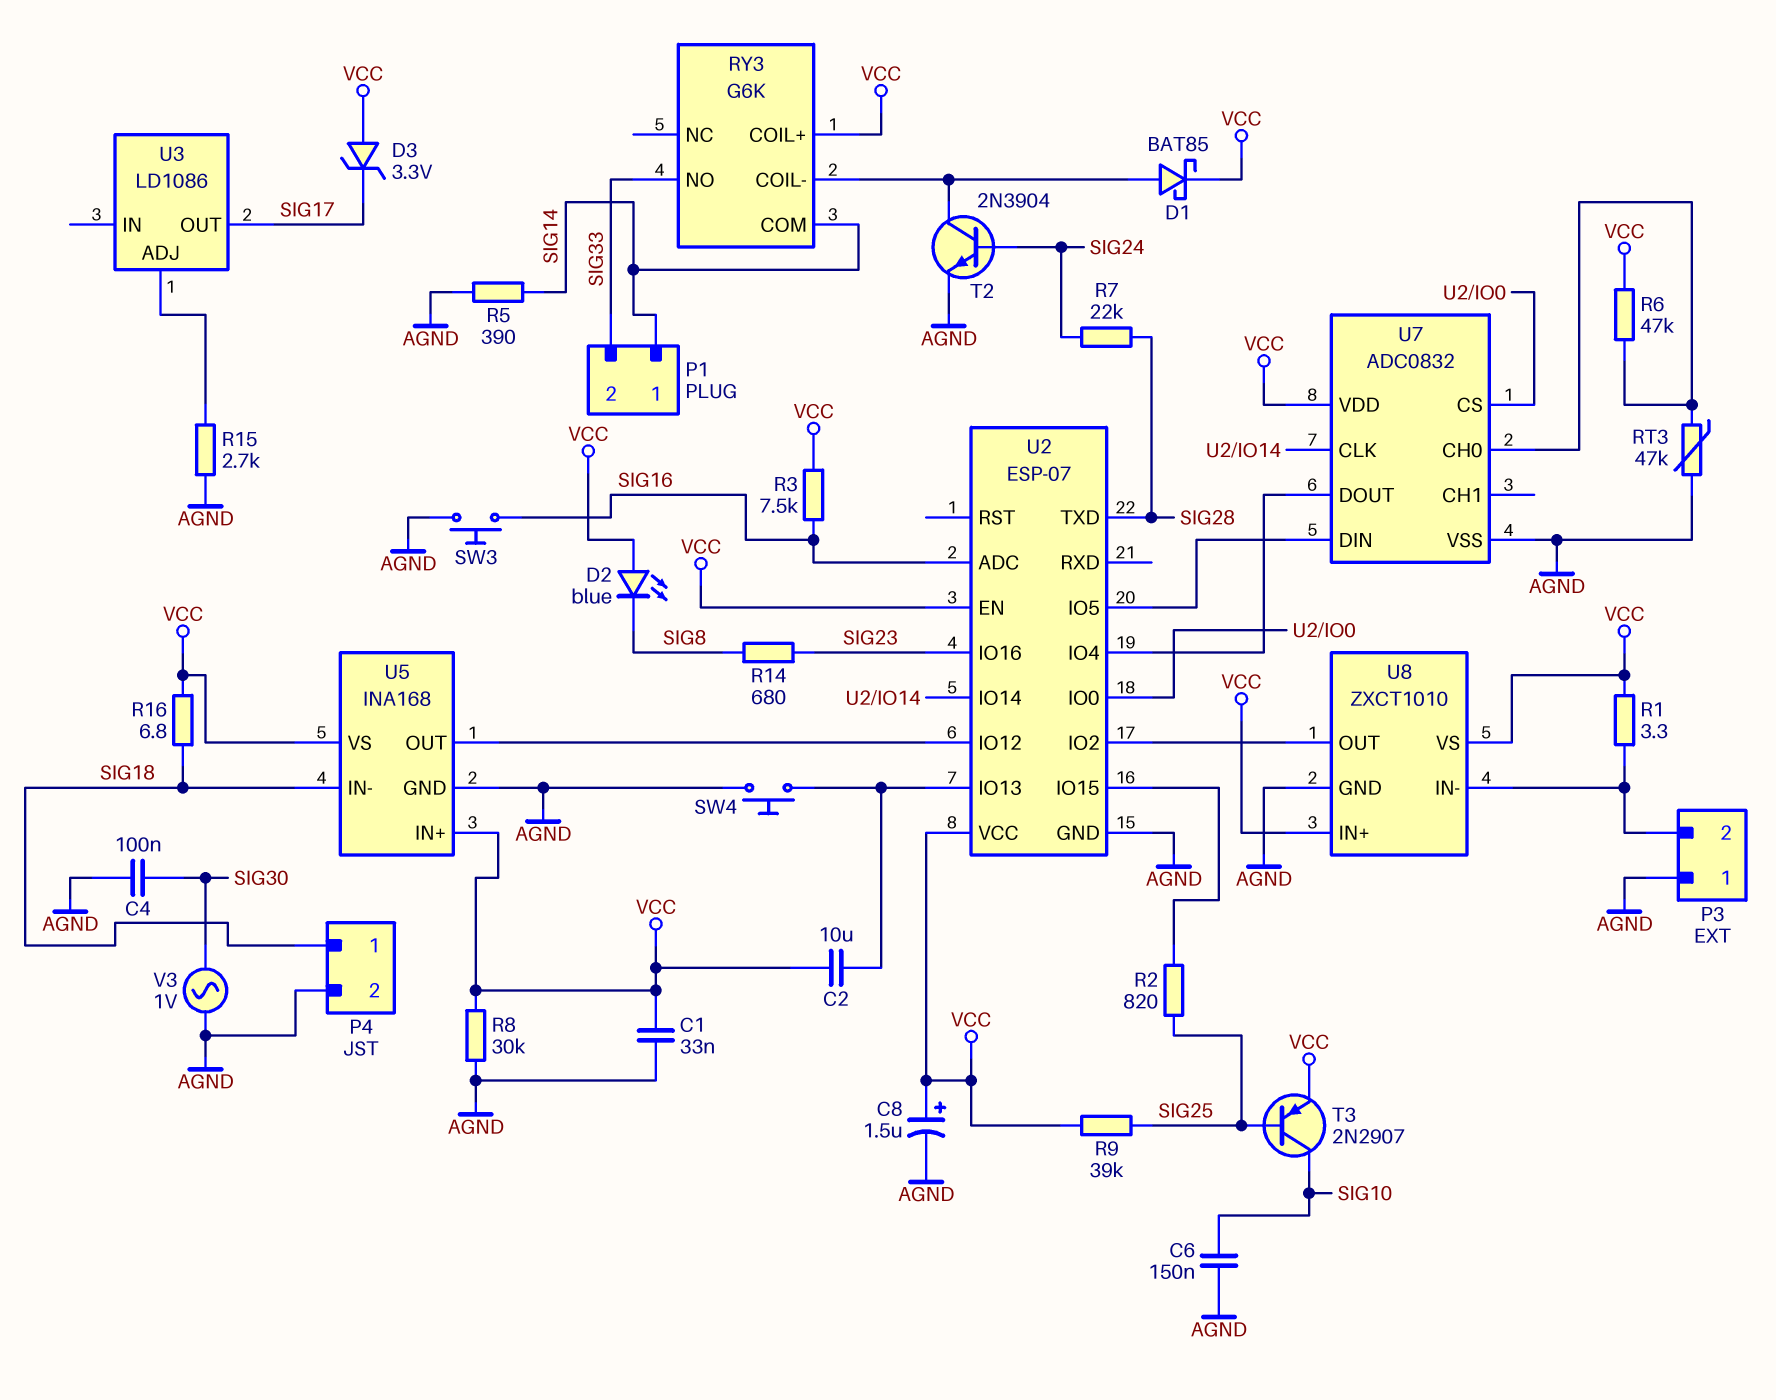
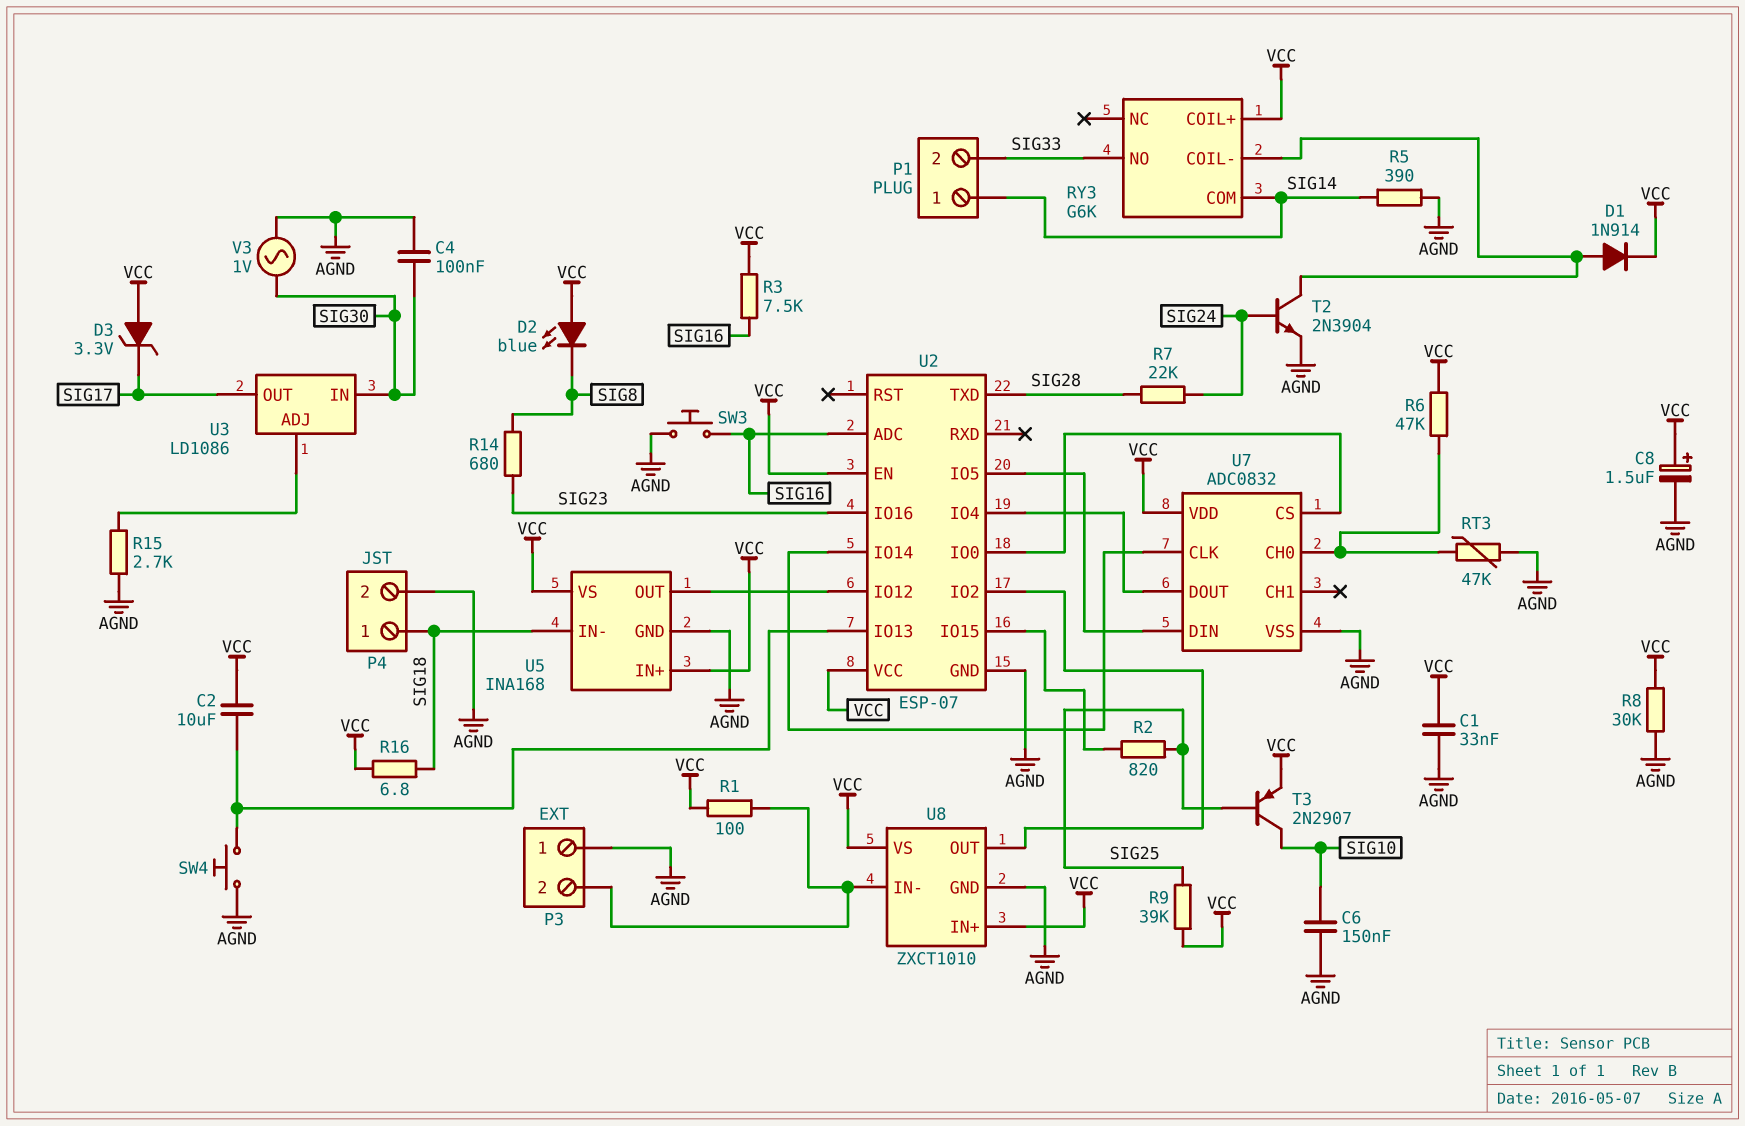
D1: schottky BAT85 (A RY3/COIL-, K VCC) -> diode 1N914 (A RY3/COIL-, K VCC)
R1: 3.3 (P3/2, VCC) -> 100 (P3/2, VCC)
U3 pin IN: none -> SIG30

